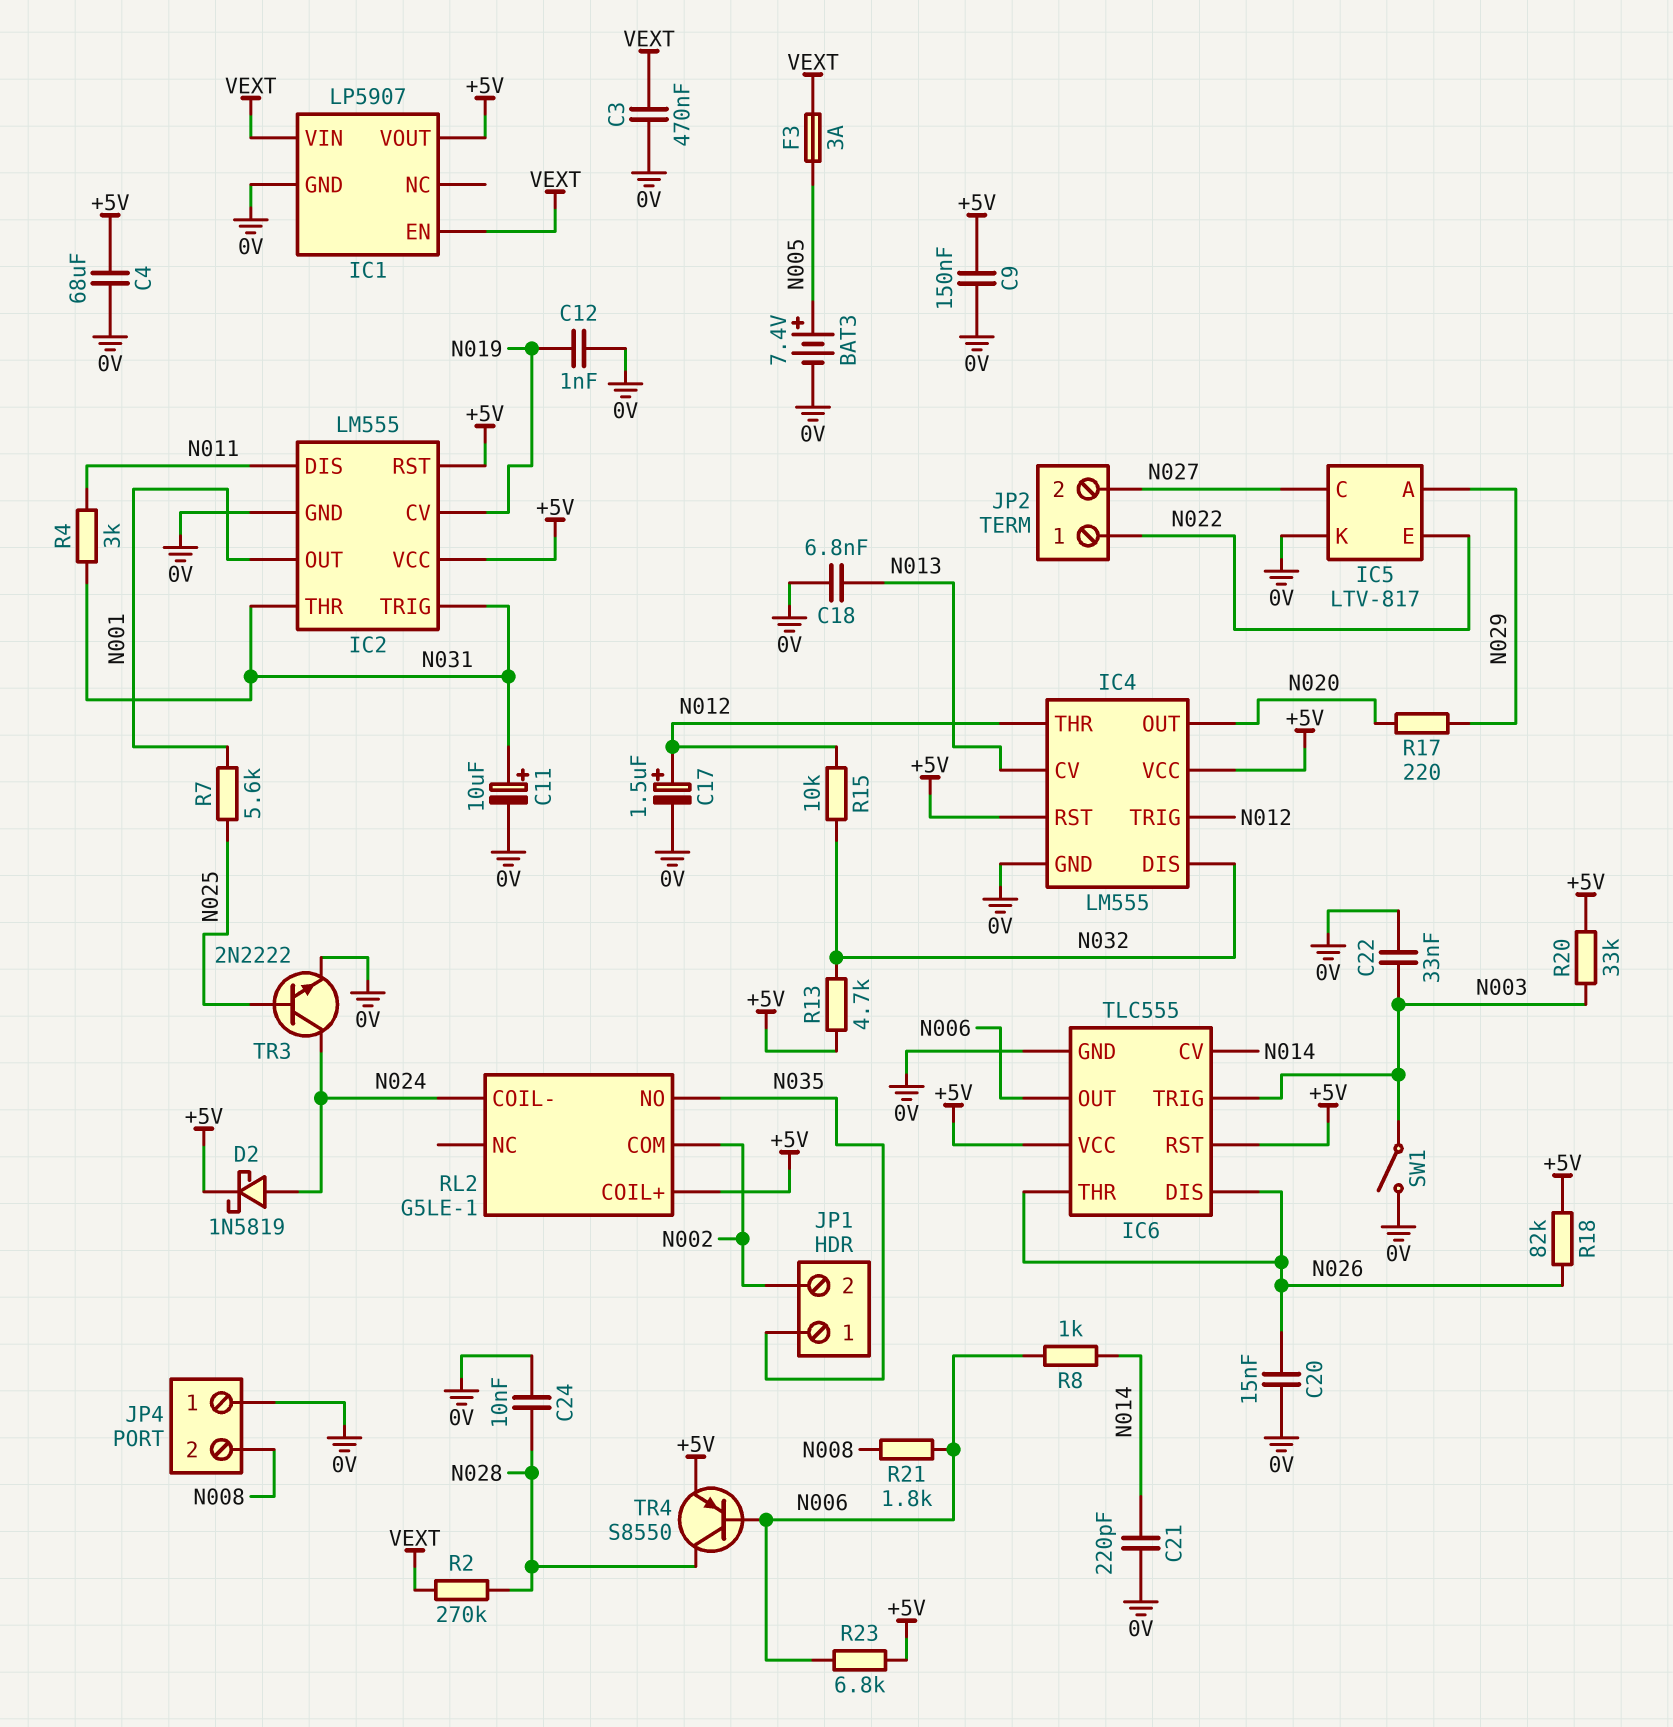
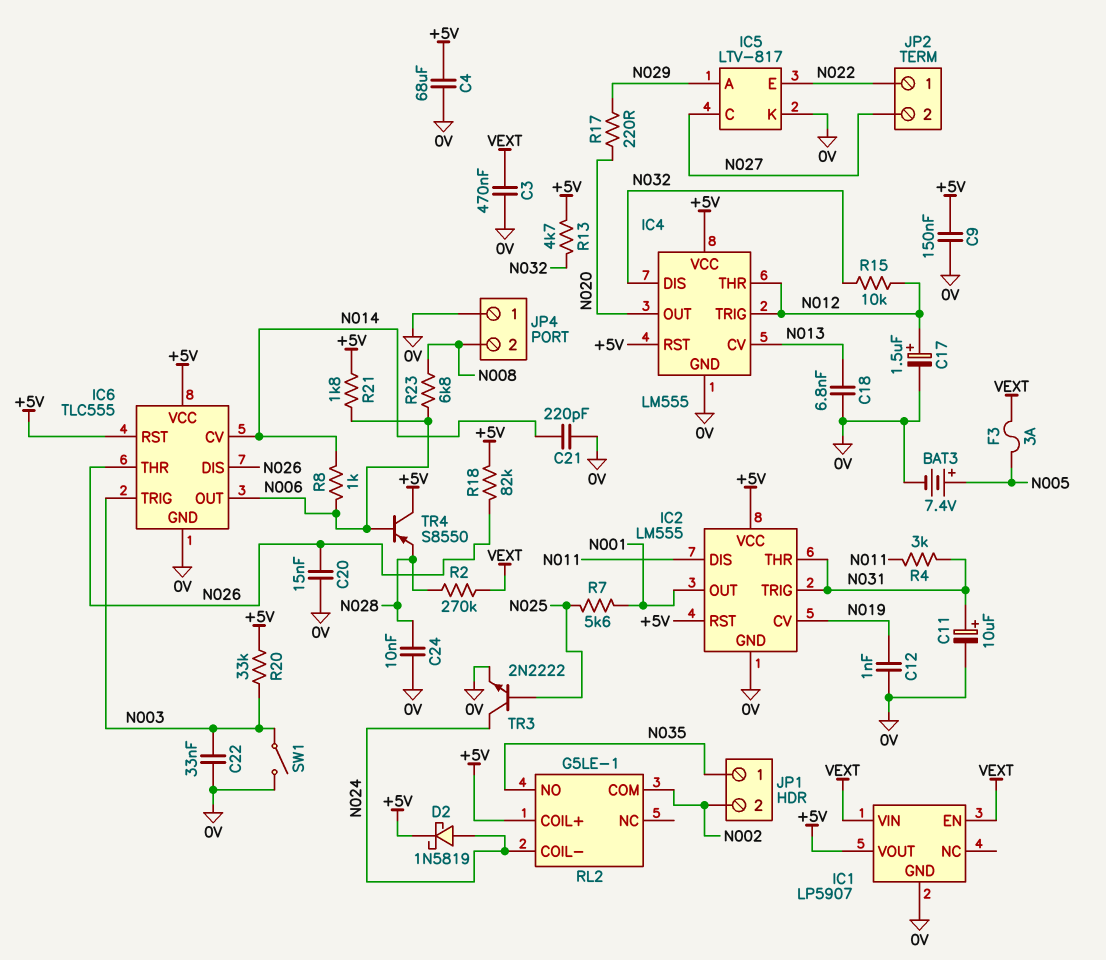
R21: 1.8k (N006, N008) -> 1.8k (+5V, N006)
R23: 6.8k (+5V, N006) -> 6.8k (N006, N008)
TR4: PNP S8550 (B N006, C N028, E +5V) -> PNP S8550 (B N006, C +5V, E N028)

